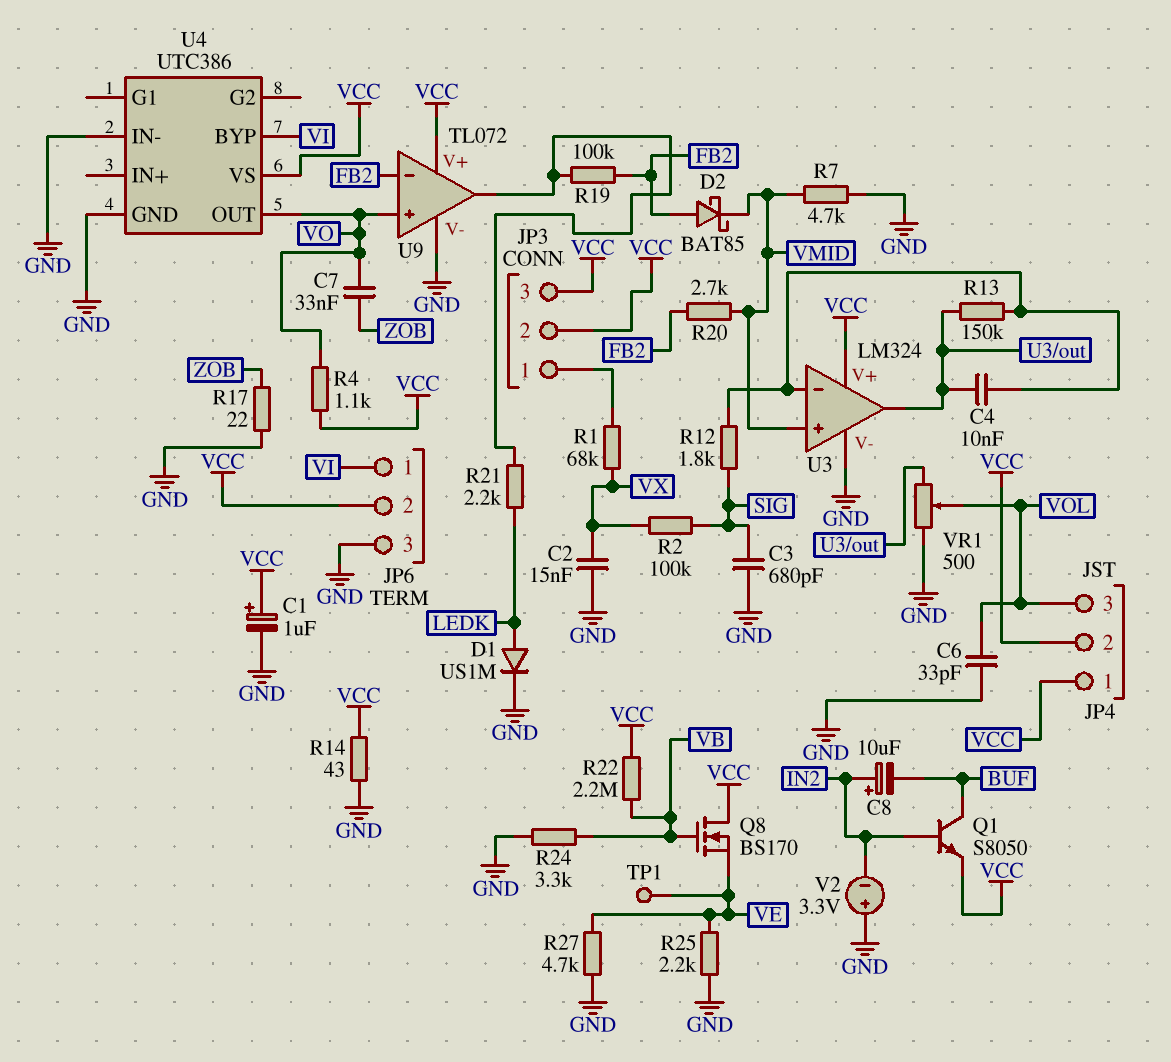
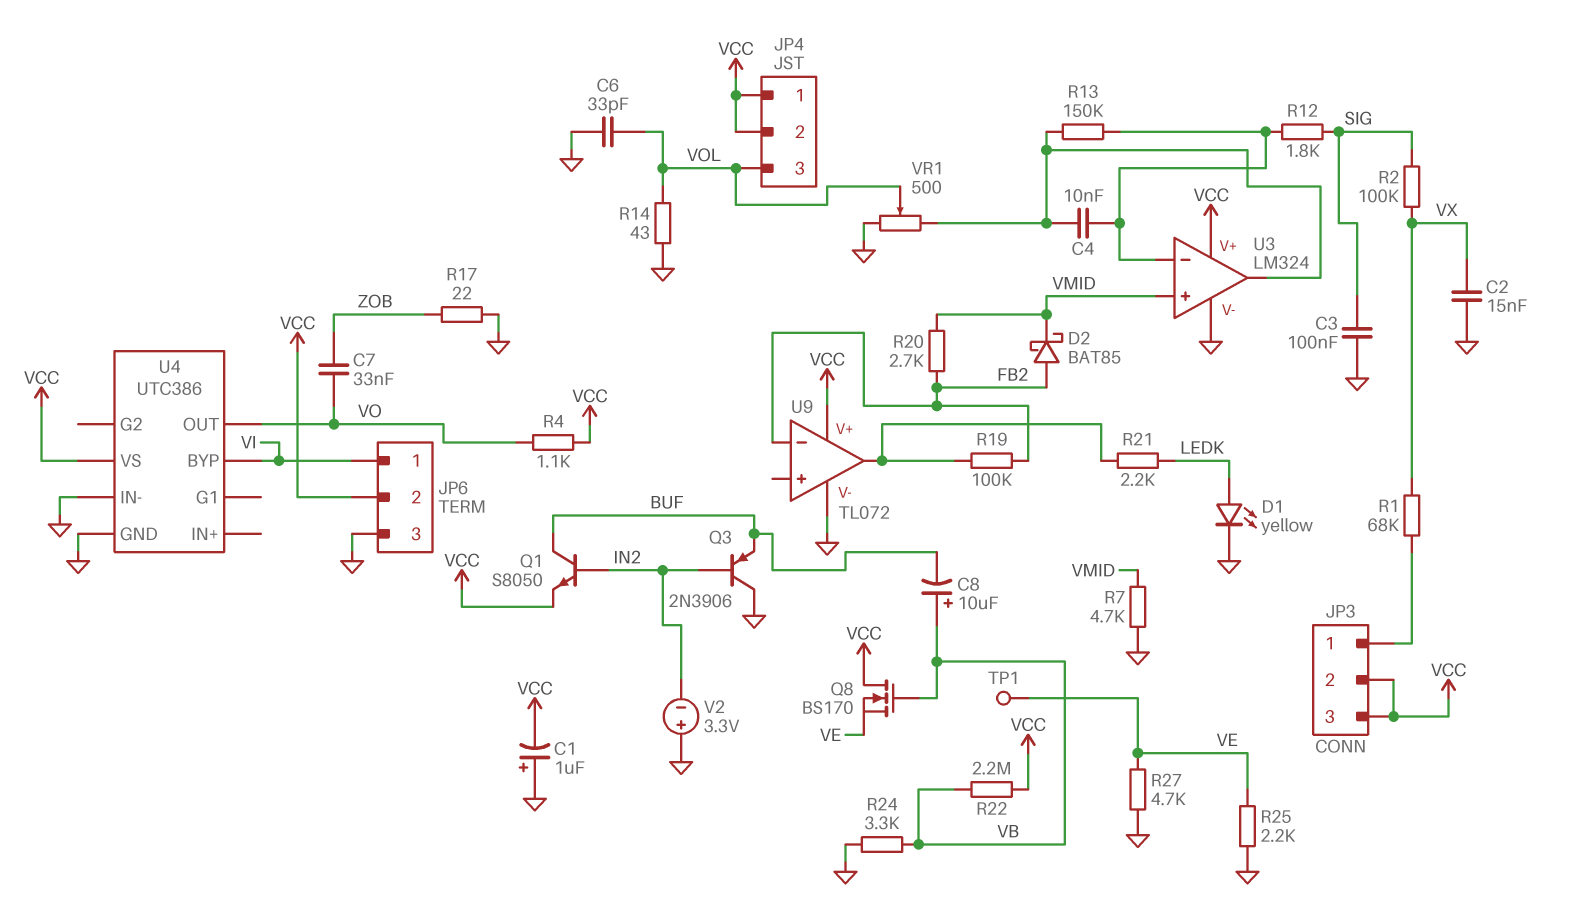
C1: 1uF (plus VCC, minus GND) -> 1uF (plus GND, minus VCC)
C3: 680pF (GND, SIG) -> 100nF (GND, SIG)
C8: 10uF (plus IN2, minus BUF) -> 10uF (plus VB, minus BUF)
D1: diode US1M (A LEDK, K GND) -> LED yellow (A LEDK, K GND)
Q3: none -> PNP 2N3906 (B IN2, C GND, E BUF)
R14: 43 (GND, VCC) -> 43 (GND, VOL)
U9 pin in+: VO -> none

